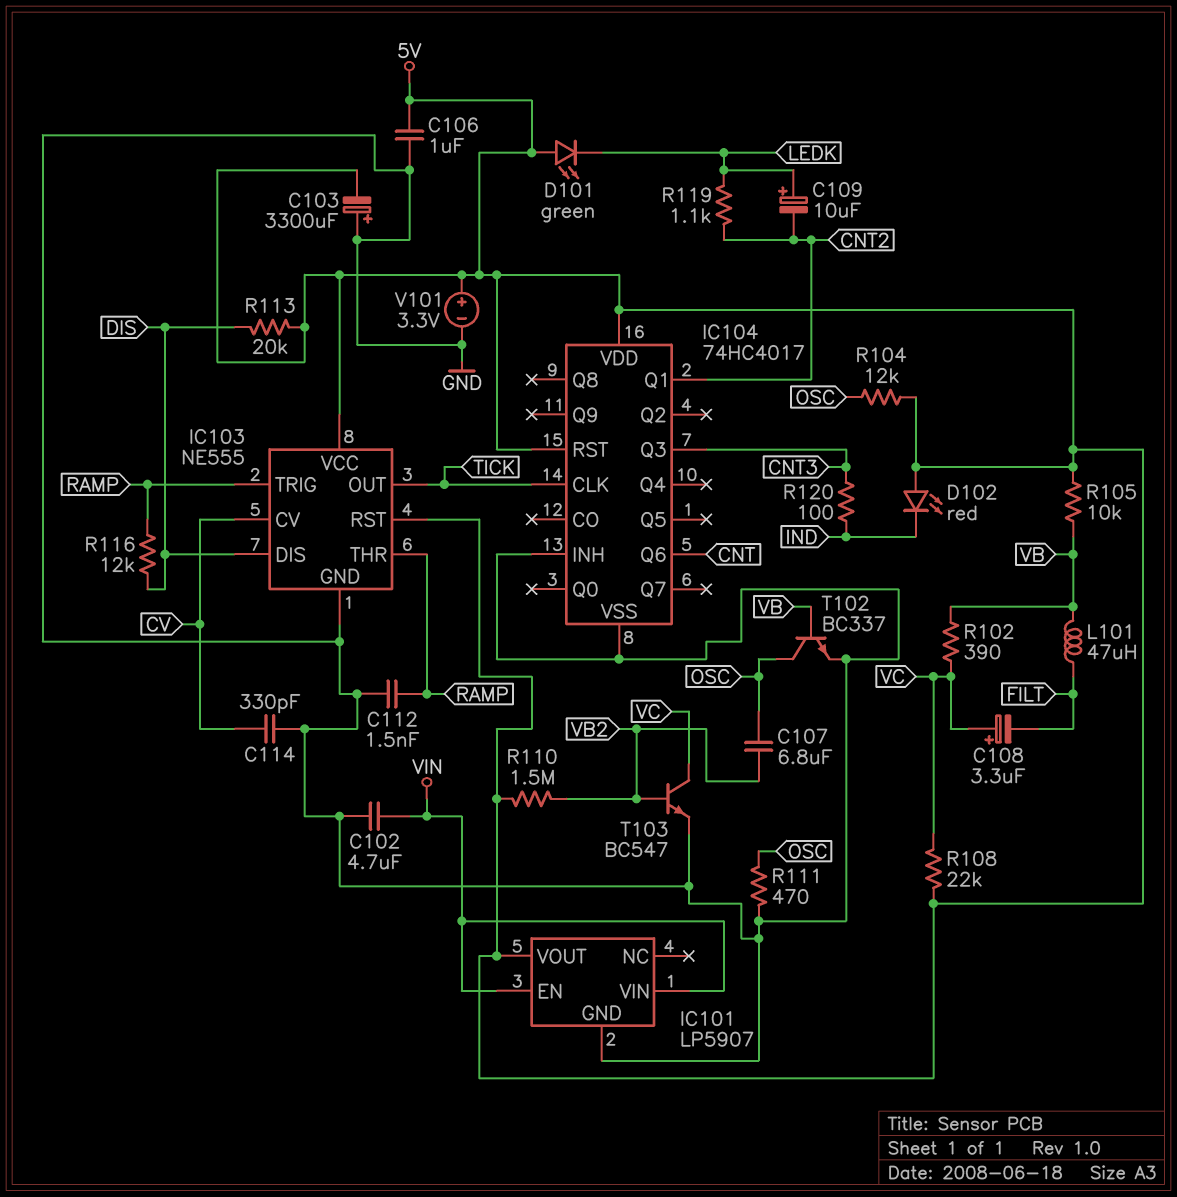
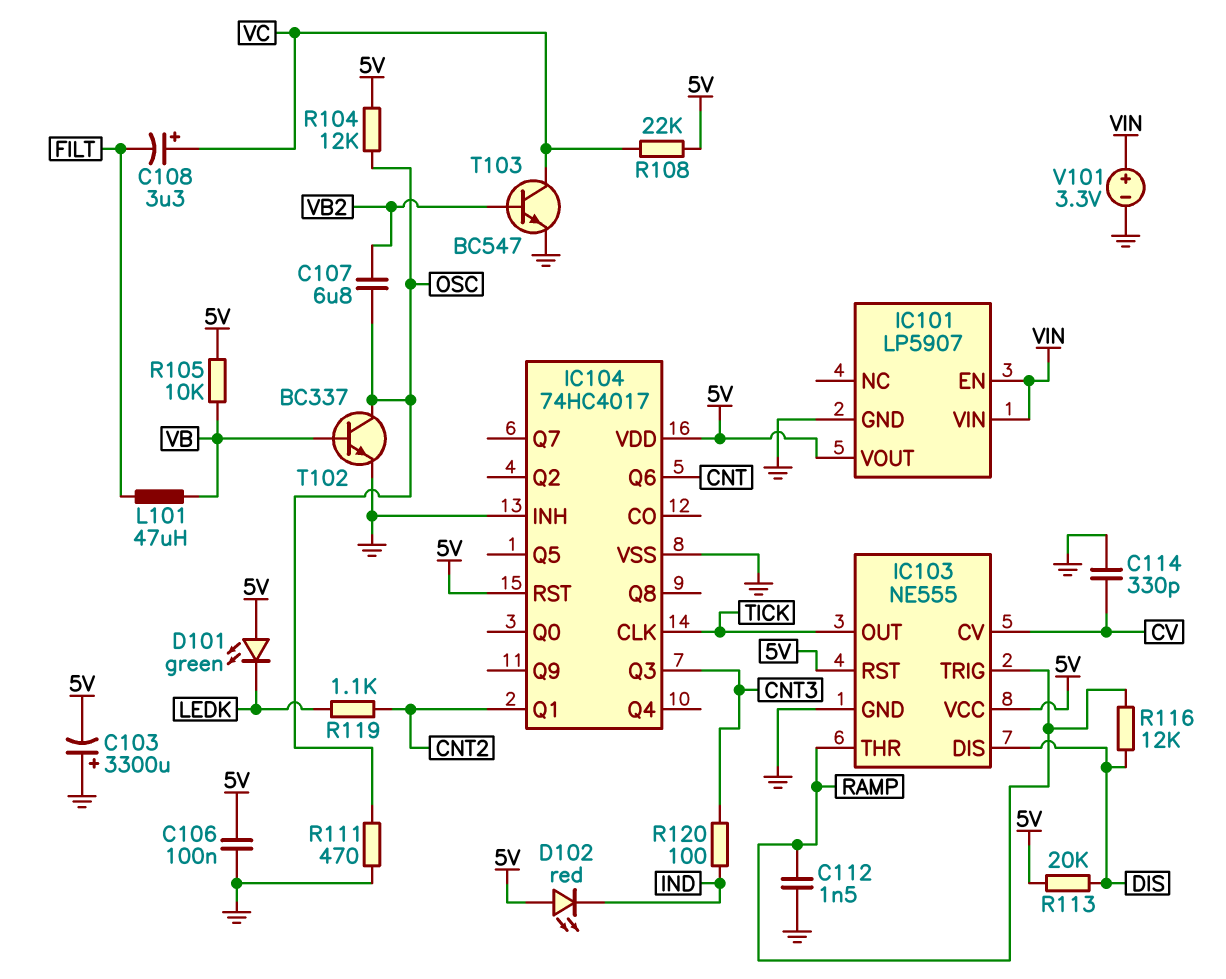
C102: 4.7uF (GND, VIN) -> none
C106: 1uF (5V, GND) -> 100nF (5V, GND)
C109: 10uF (plus LEDK, minus CNT2) -> none
R102: 390 (VB, VC) -> none
R110: 1.5M (5V, VB2) -> none
V101: 3.3V (plus 5V, minus GND) -> 3.3V (plus VIN, minus GND)

